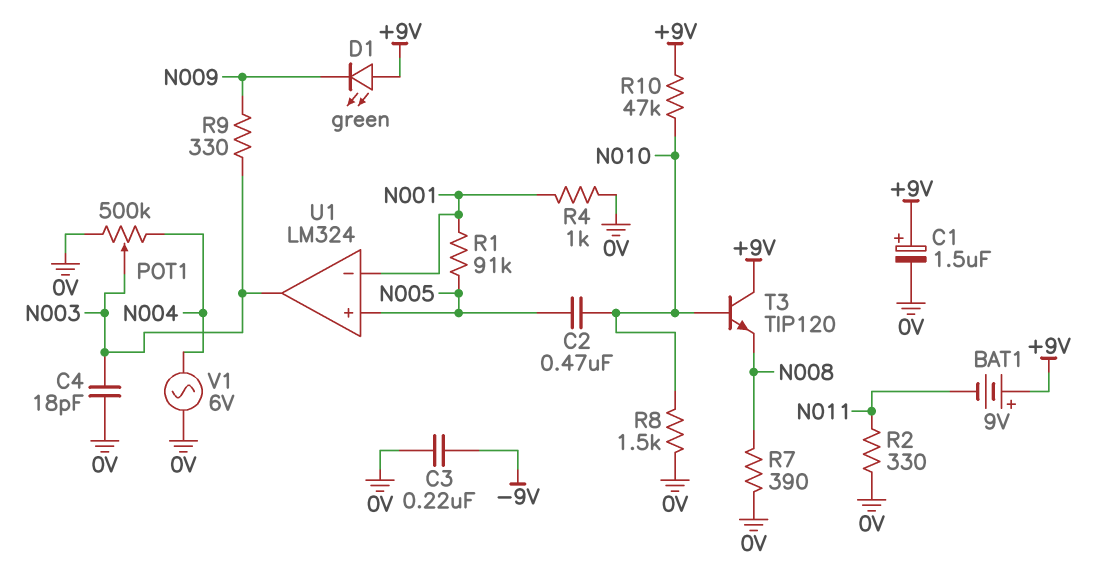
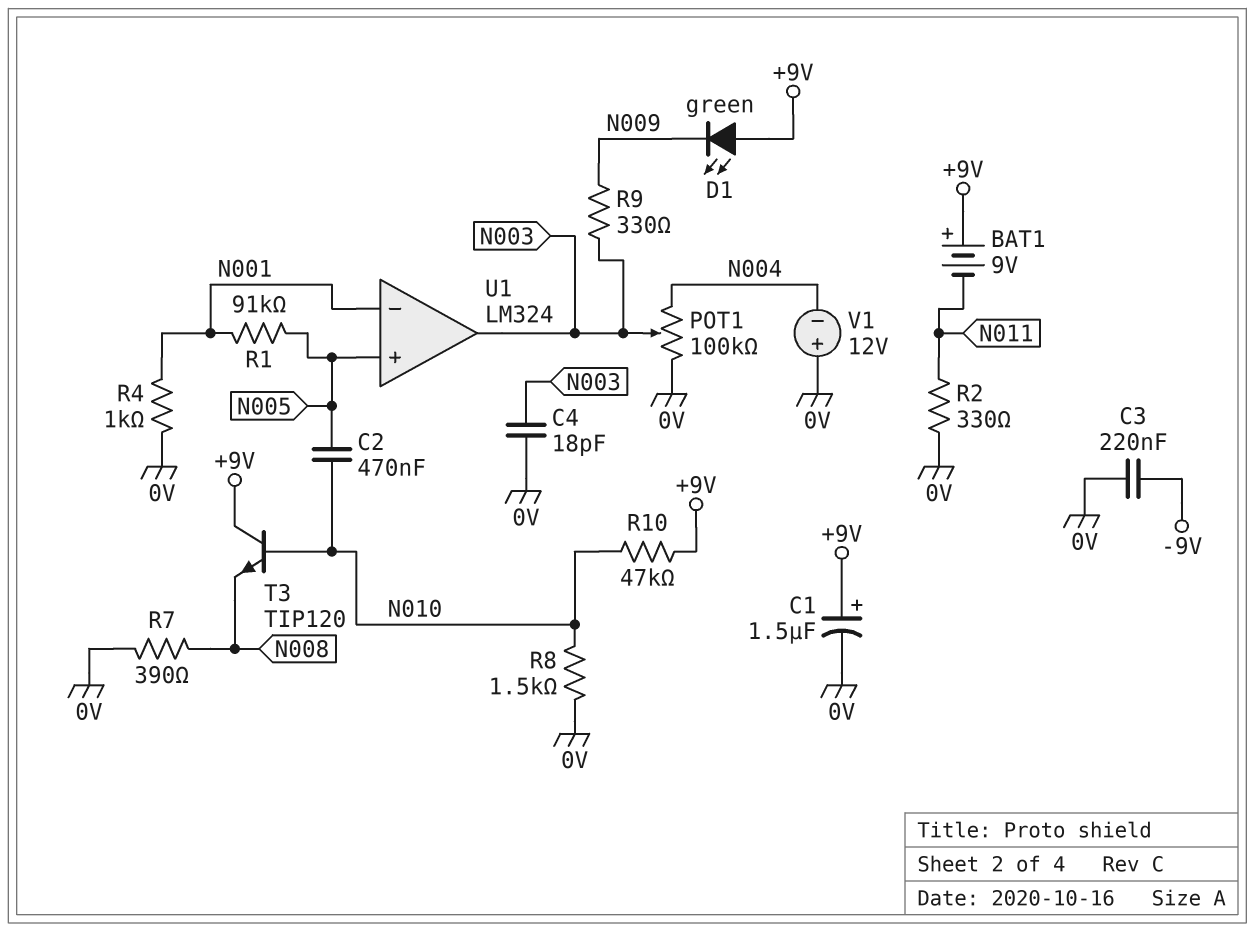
POT1: 500k (0V, N004, wiper N003) -> 100k (0V, N004, wiper N003)
V1: AC 6V (0V, N004) -> 12V (plus 0V, minus N004)

